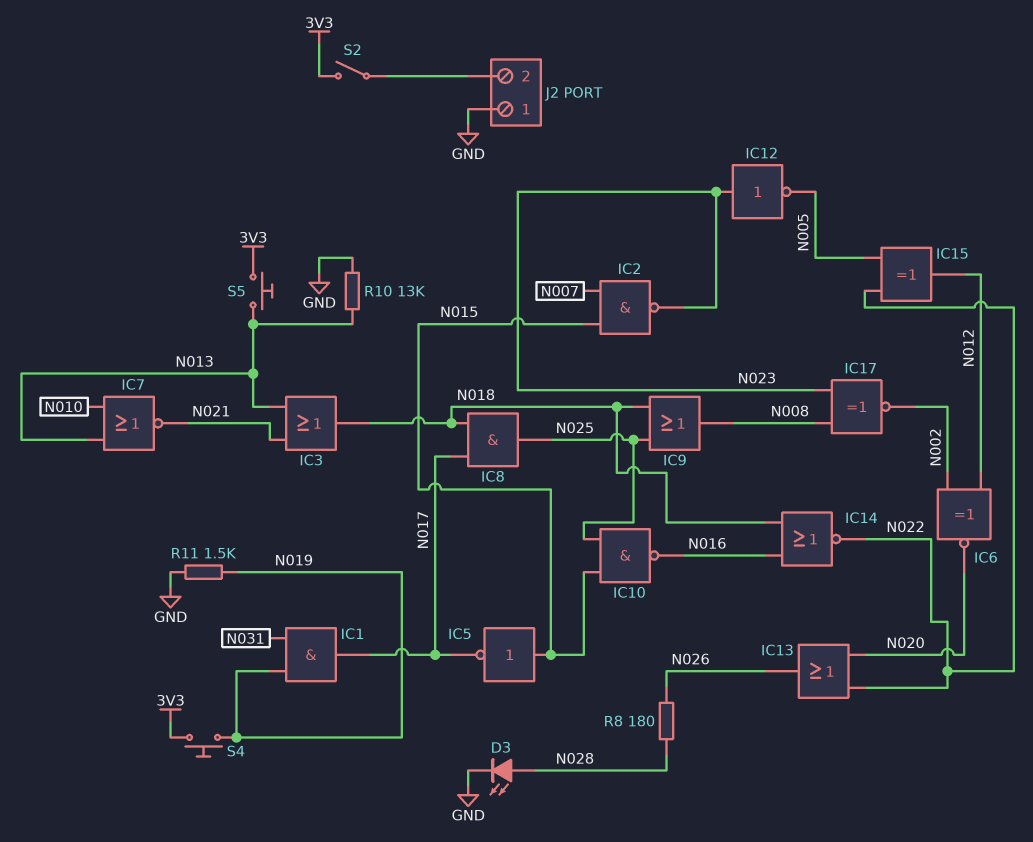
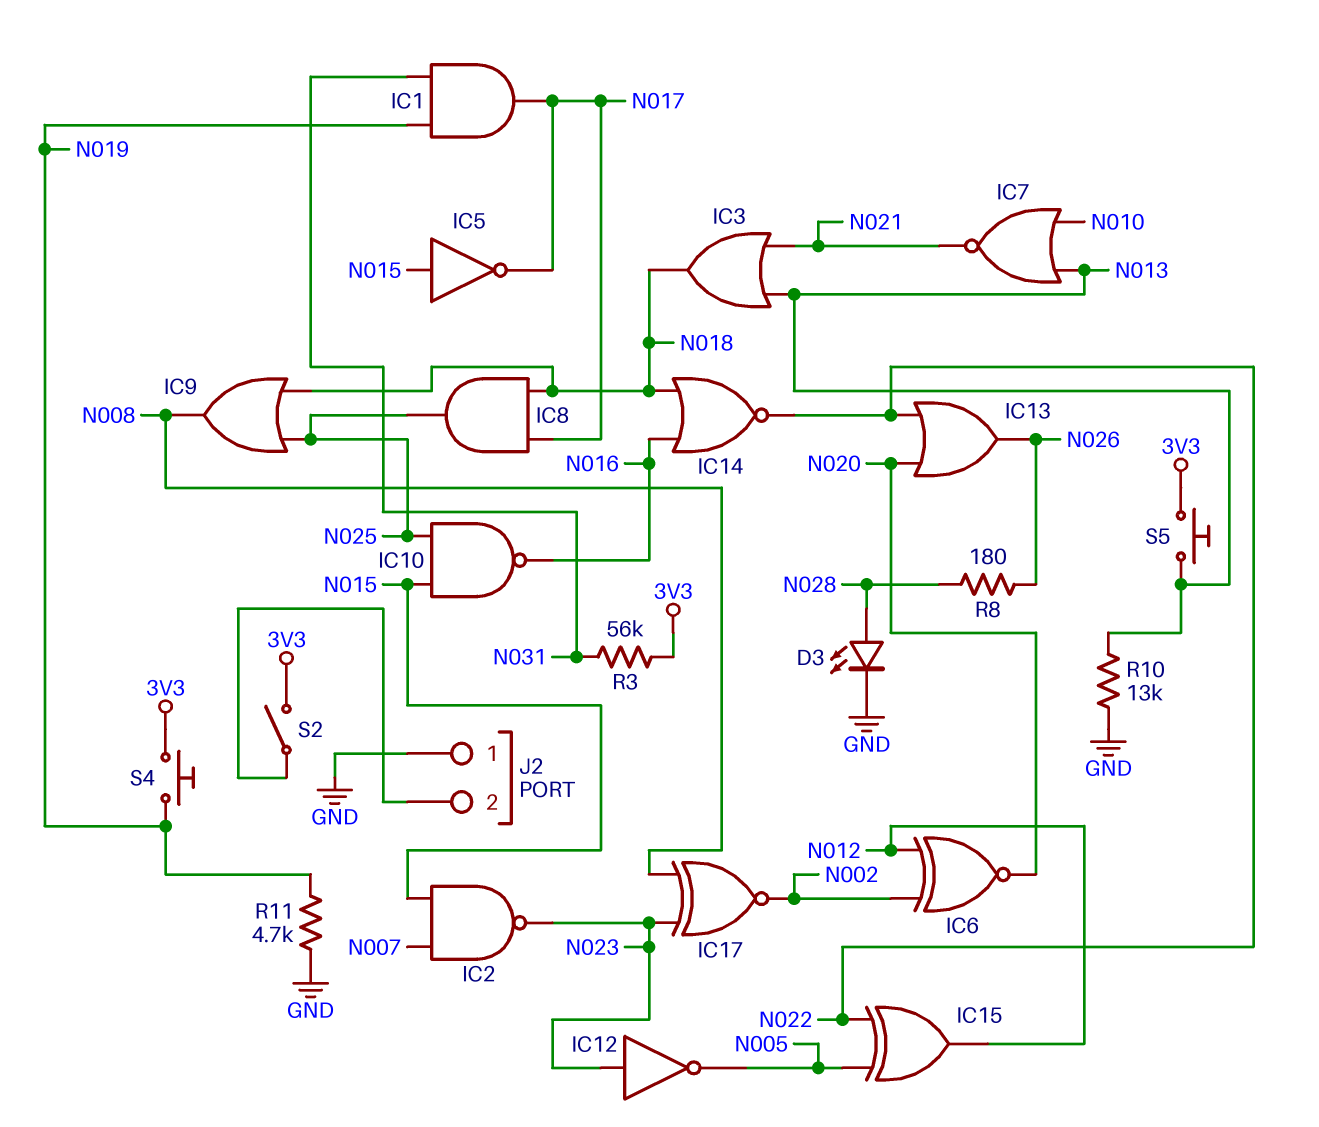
R3: none -> 56k (3V3, N031)
R11: 1.5k (GND, N019) -> 4.7k (GND, N019)

